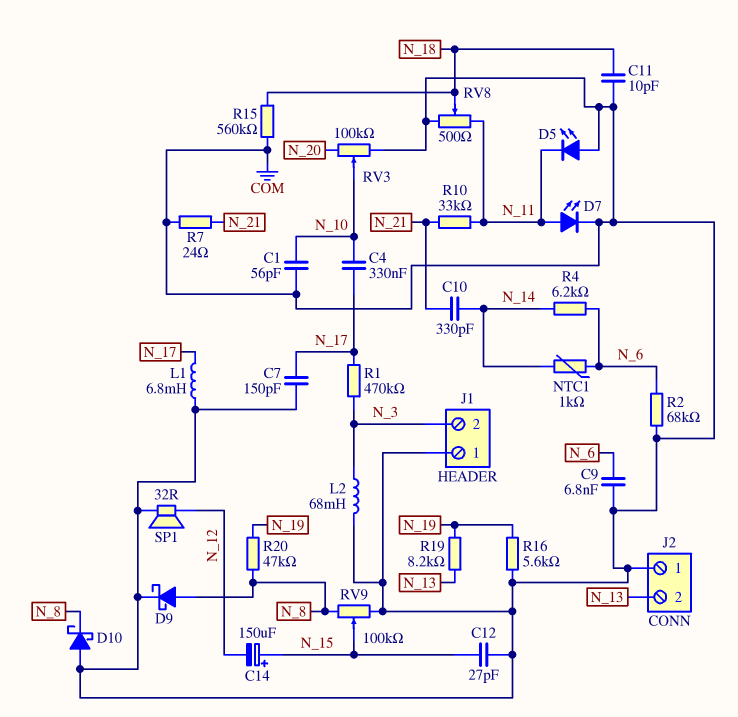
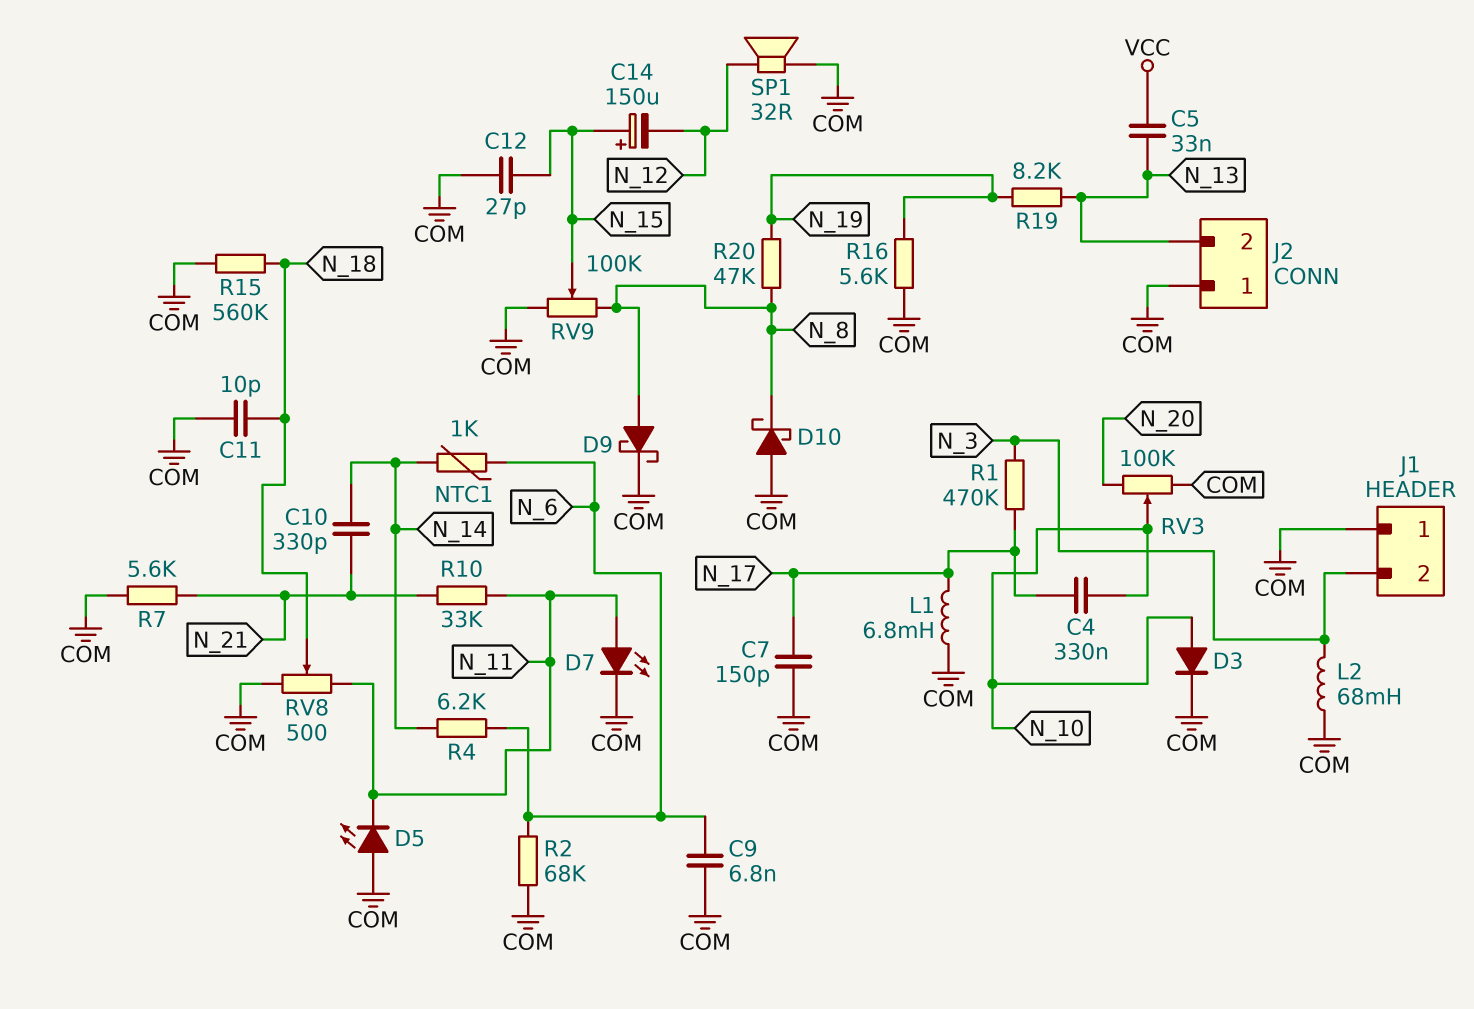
C1: 56pF (COM, N_10) -> none
C5: none -> 33nF (N_13, VCC)
D3: none -> diode (A N_10, K COM)
R7: 24 (COM, N_21) -> 5.6k (COM, N_21)

